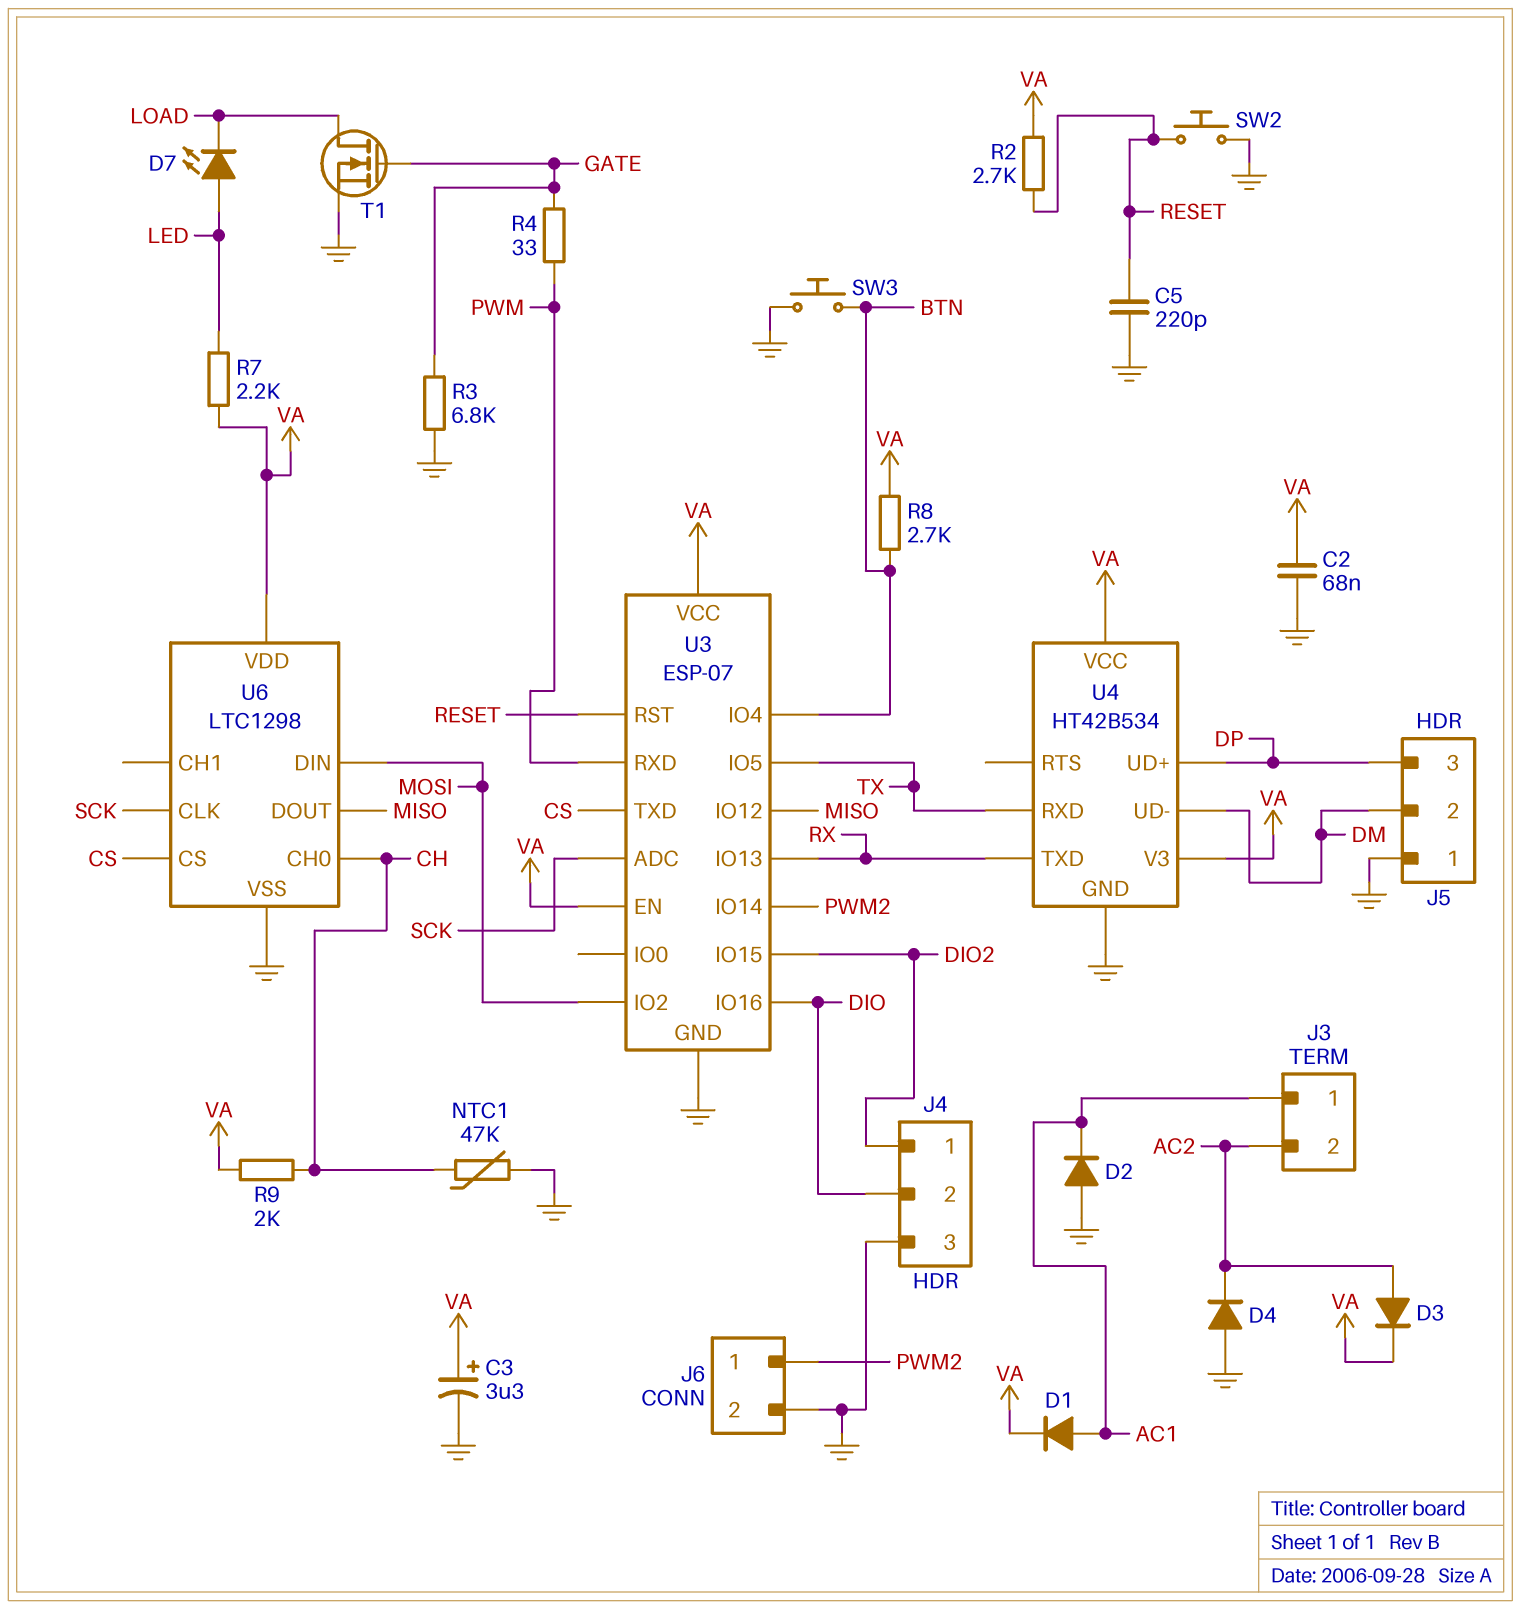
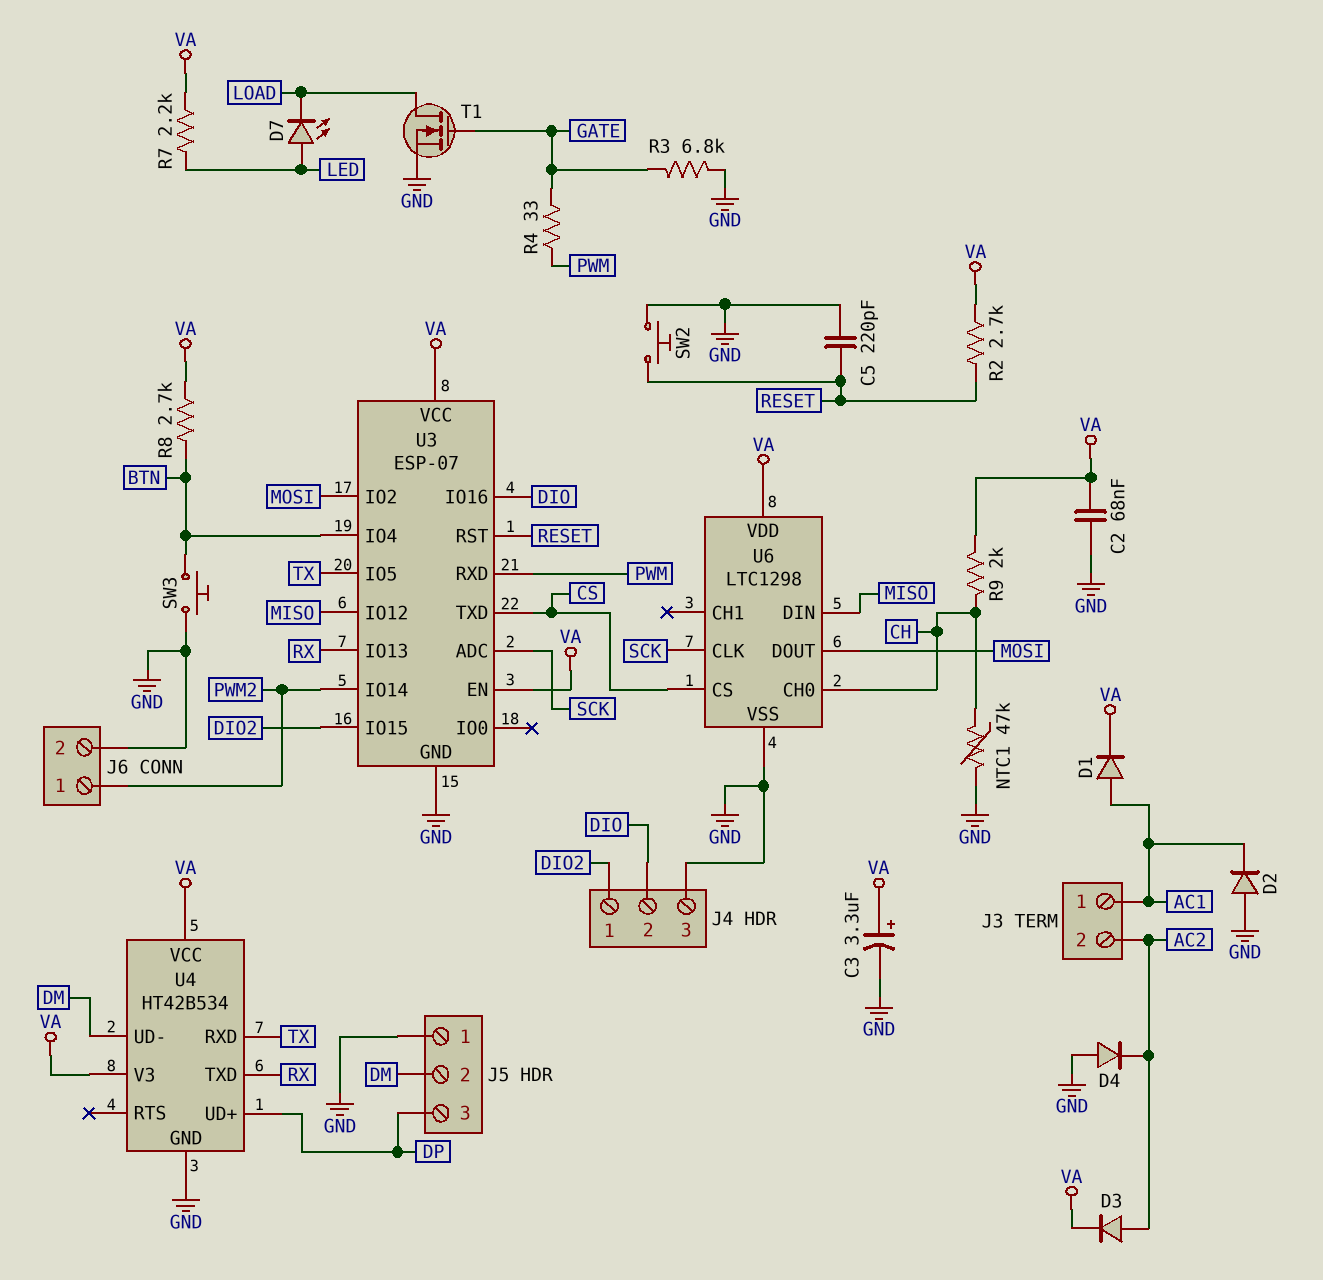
U6 pin DIN: MOSI -> MISO
U6 pin DOUT: MISO -> MOSI

